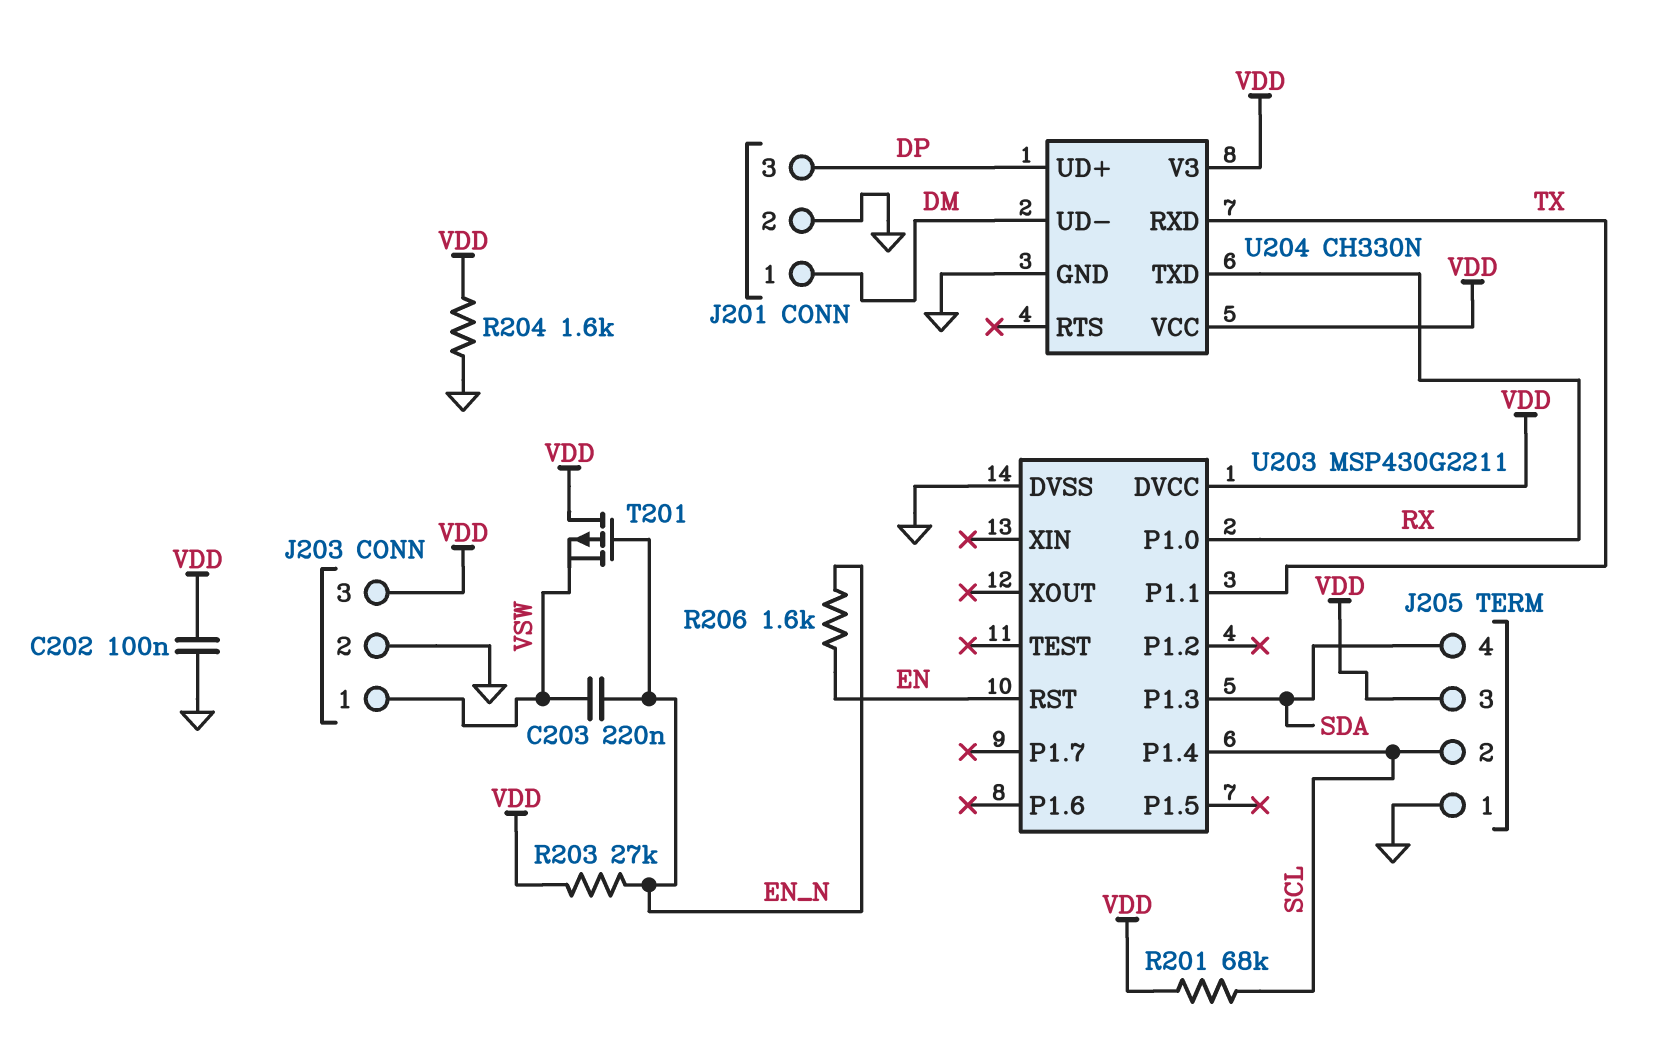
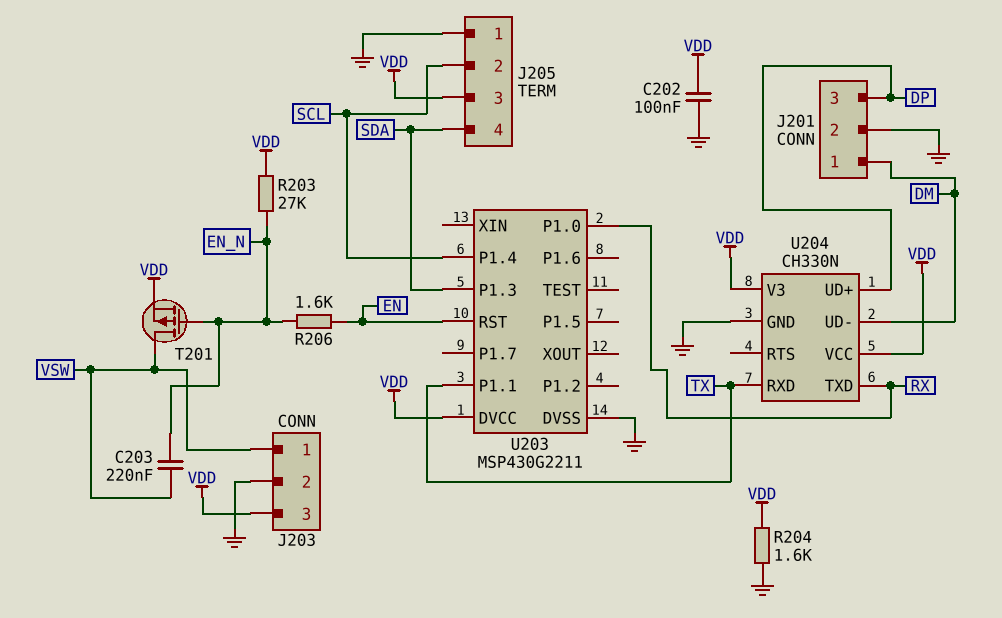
R201: 68k (SCL, VDD) -> none
T201: PMOS (G EN_N, D VDD, S VSW) -> PMOS (G EN_N, D VSW, S VDD)

